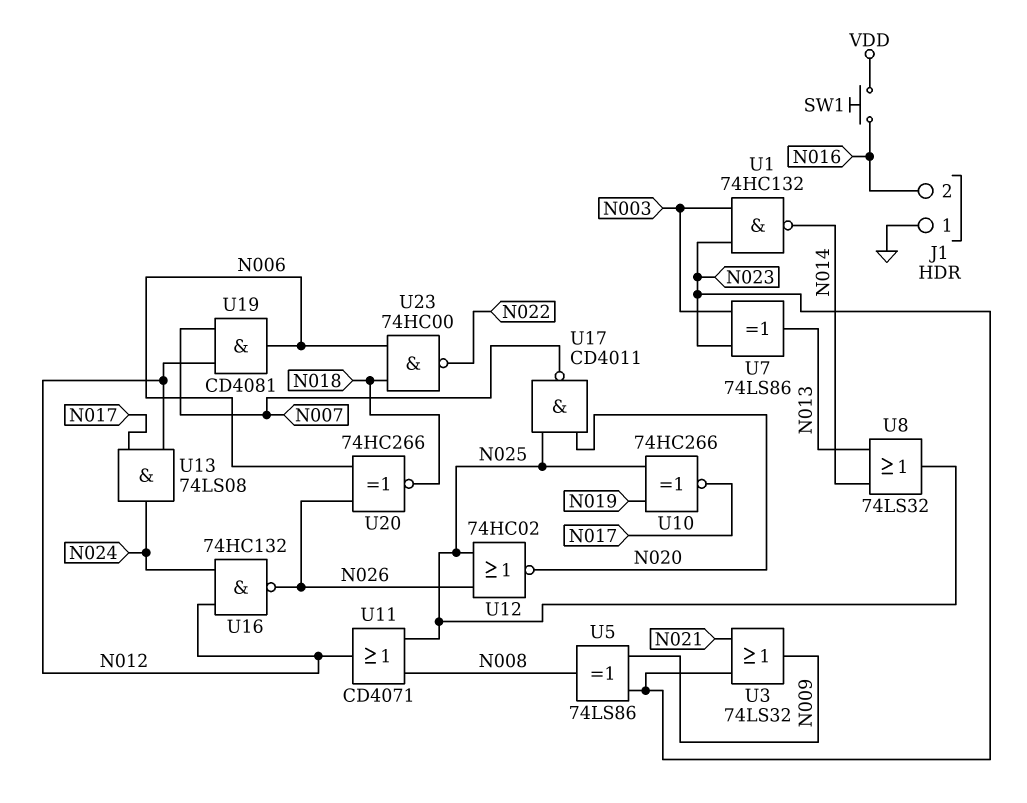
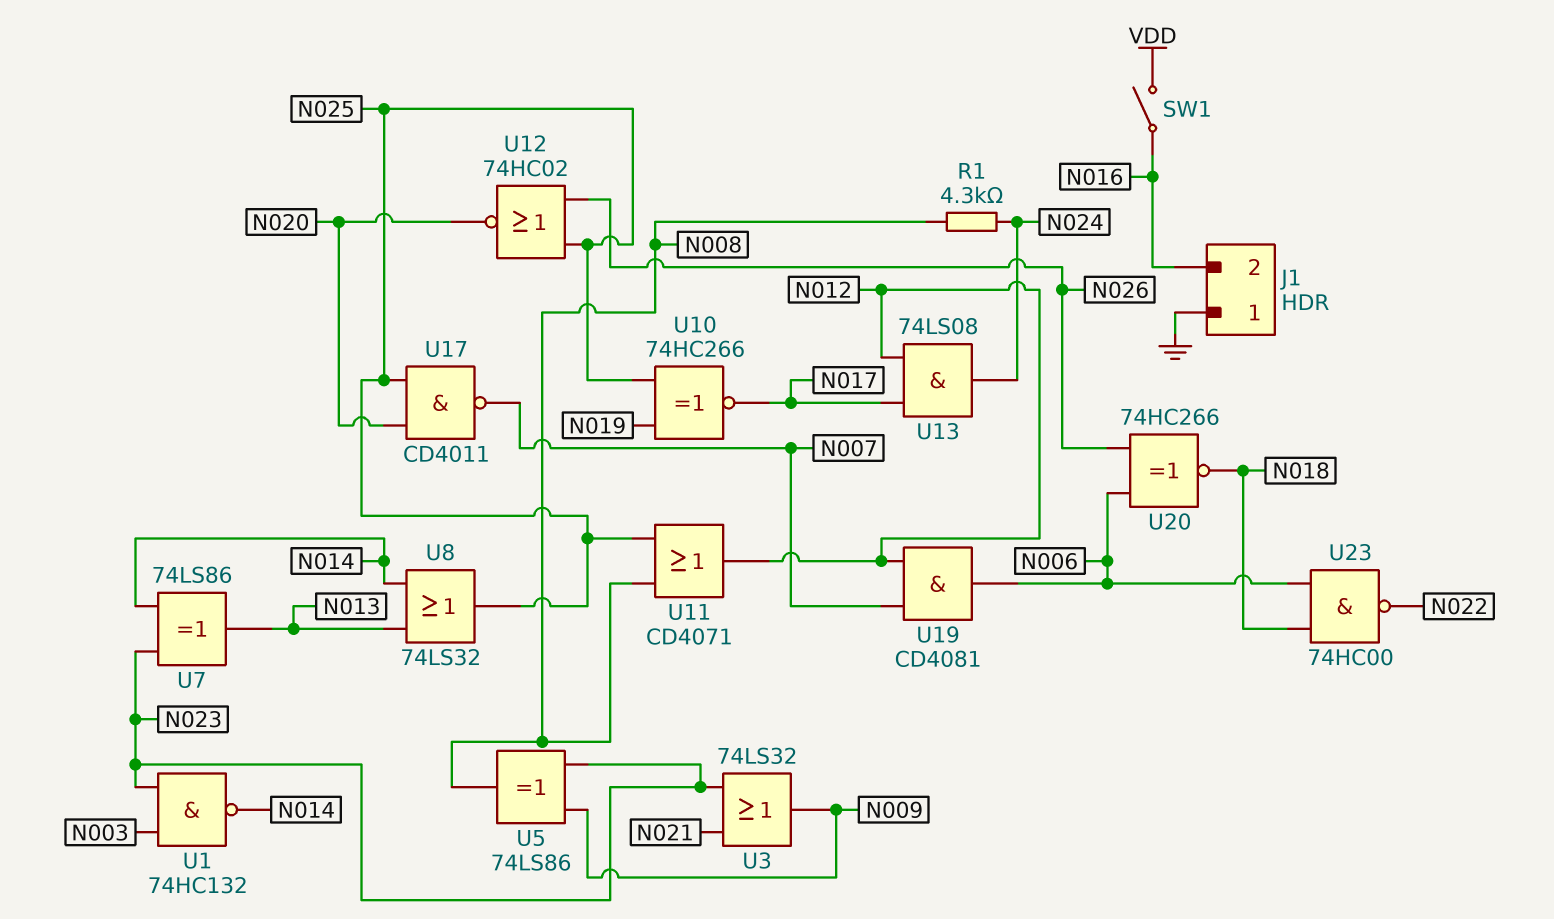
R1: none -> 4.3k (N008, N024)
SW1: button (N016, VDD) -> switch (N016, VDD)
U7: XOR 74LS86 (in N003, in N023, out N013) -> XOR 74LS86 (in N014, in N023, out N013)
U16: NAND 74HC132 (in N012, in N024, out N026) -> none

